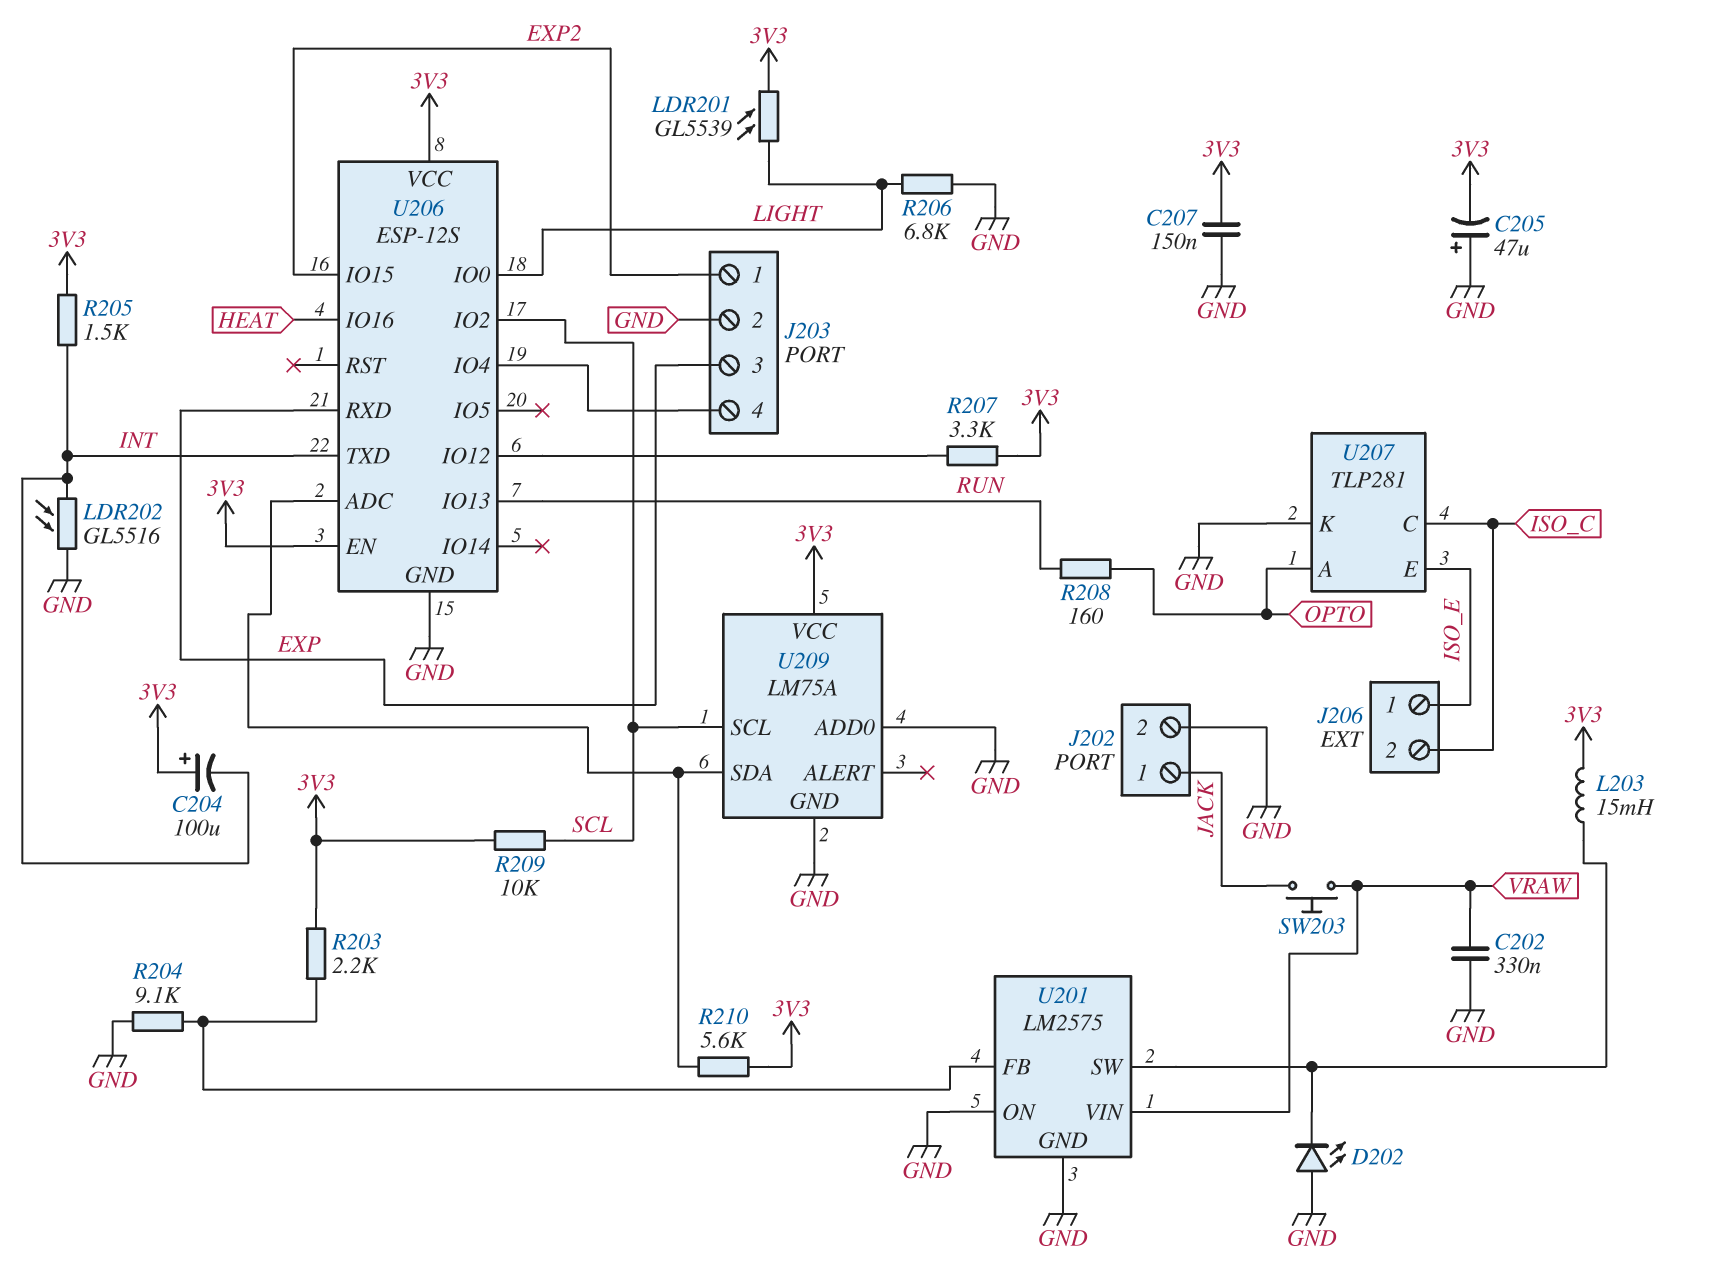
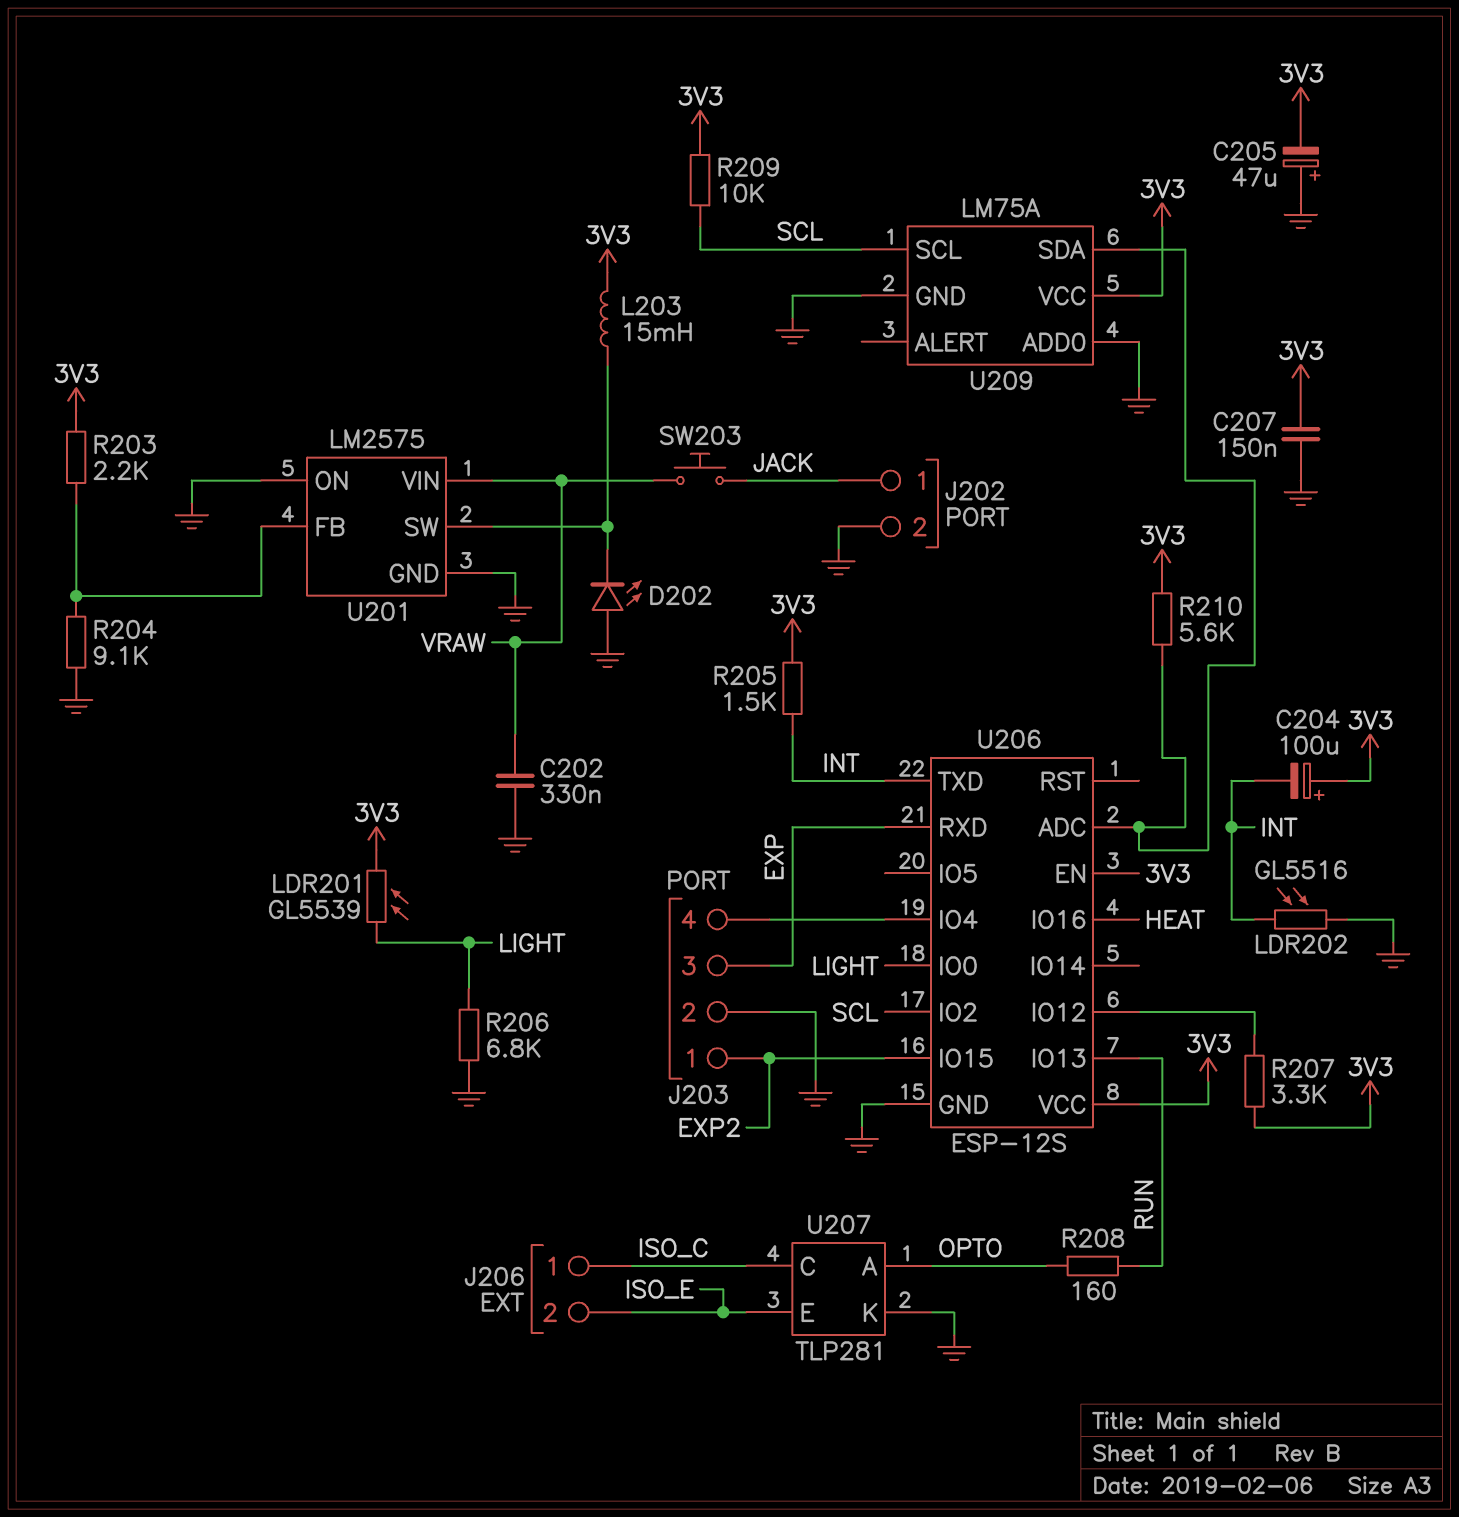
J206 pin 1: ISO_E -> ISO_C
J206 pin 2: ISO_C -> ISO_E

